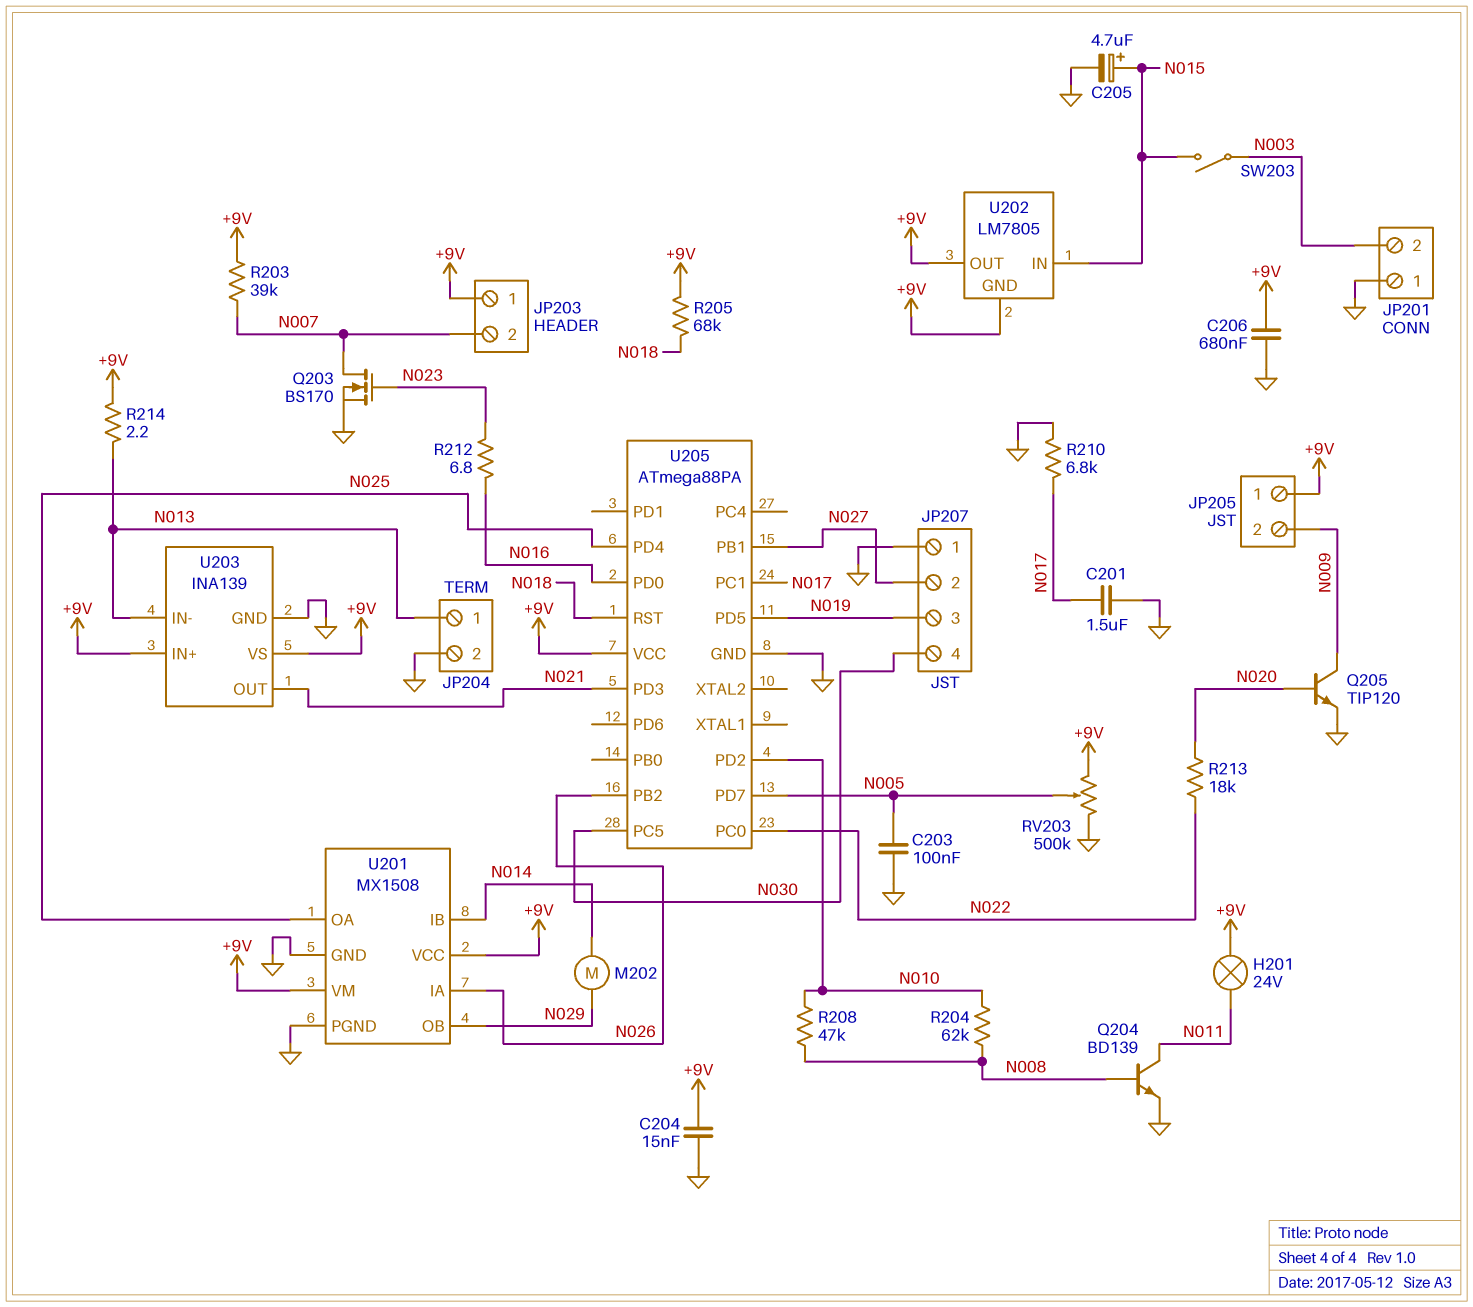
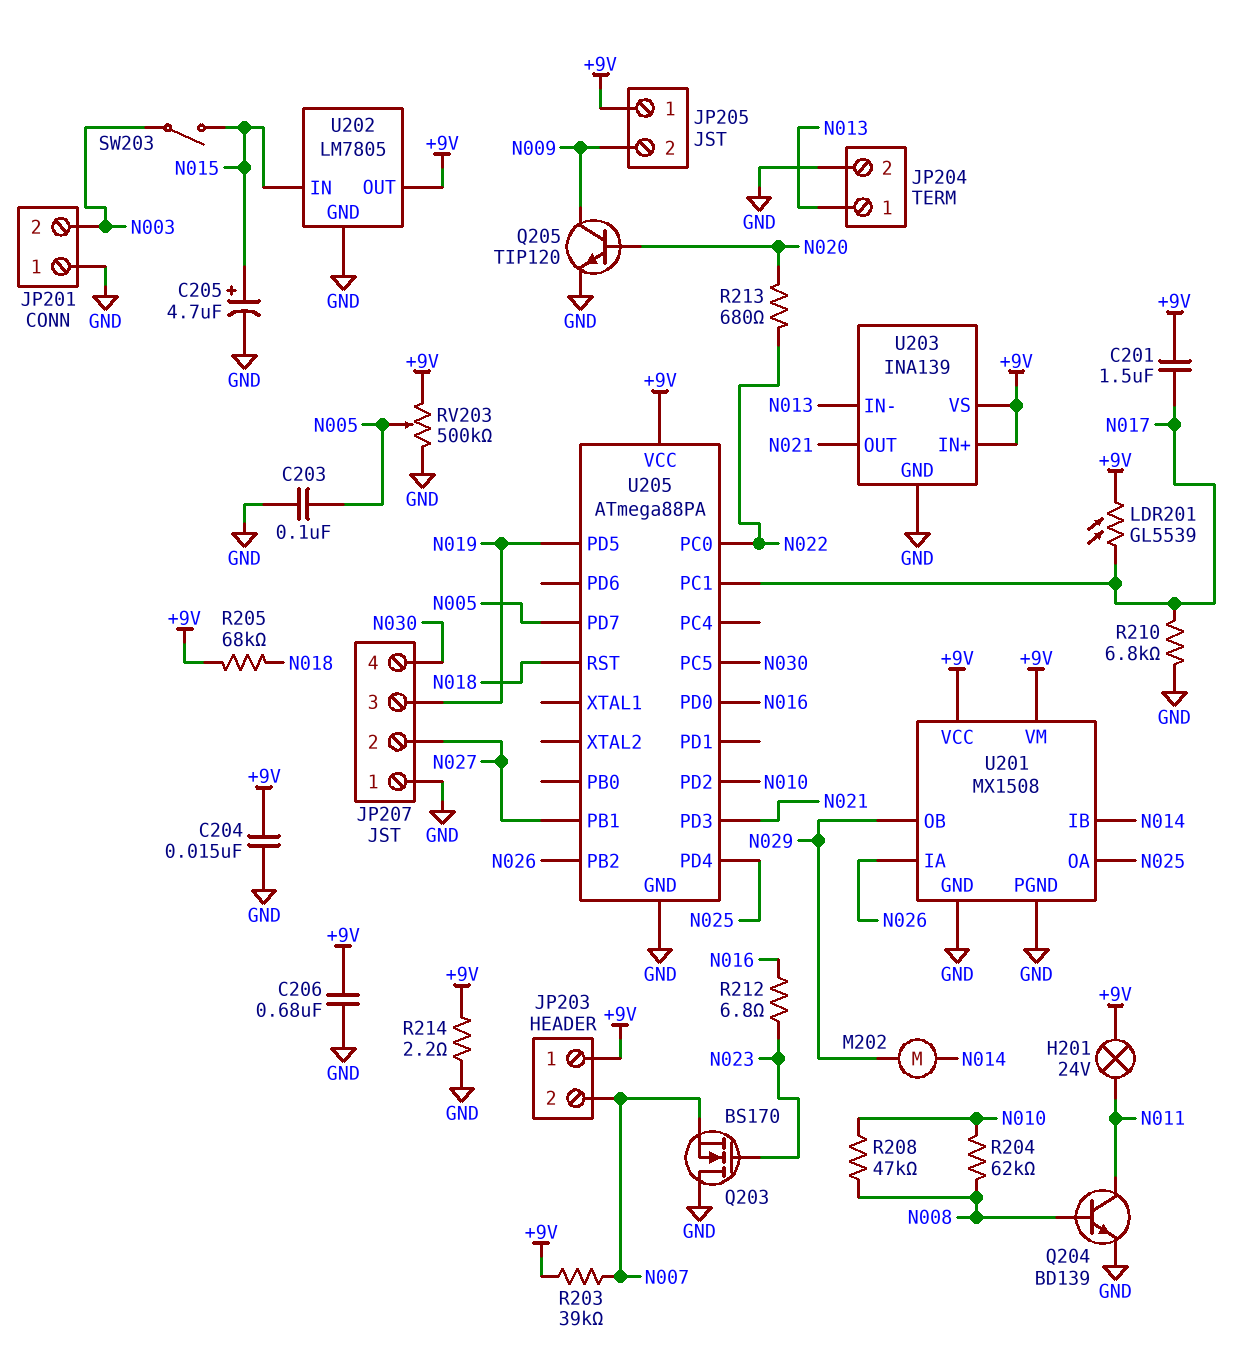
C201: 1.5uF (GND, N017) -> 1.5uF (+9V, N017)
LDR201: none -> GL5539 (+9V, N017)
Q203: NMOS BS170 (G N023, D N007, S GND) -> NMOS BS170 (G N023, D GND, S N007)
R213: 18k (N020, N022) -> 680 (N020, N022)
R214: 2.2 (+9V, N013) -> 2.2 (+9V, GND)
U202 pin GND: +9V -> GND

